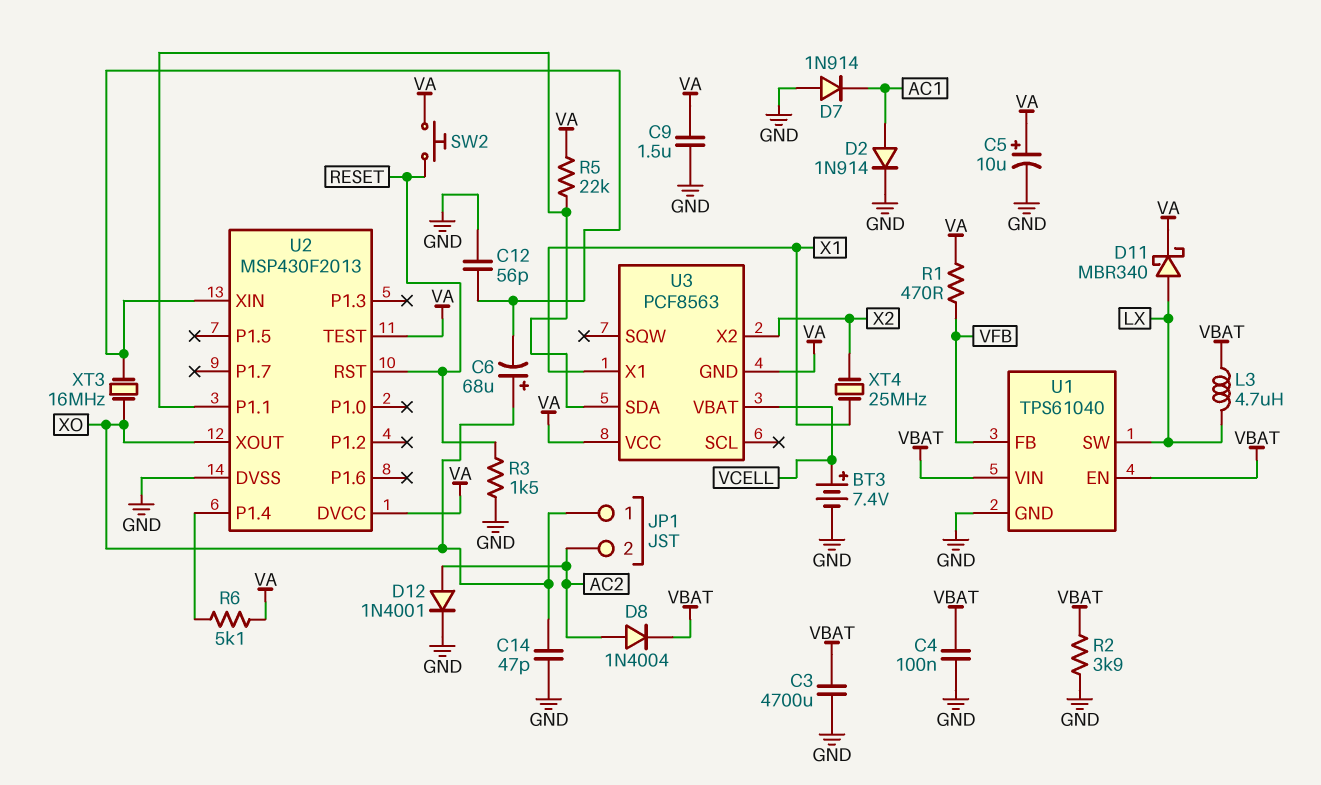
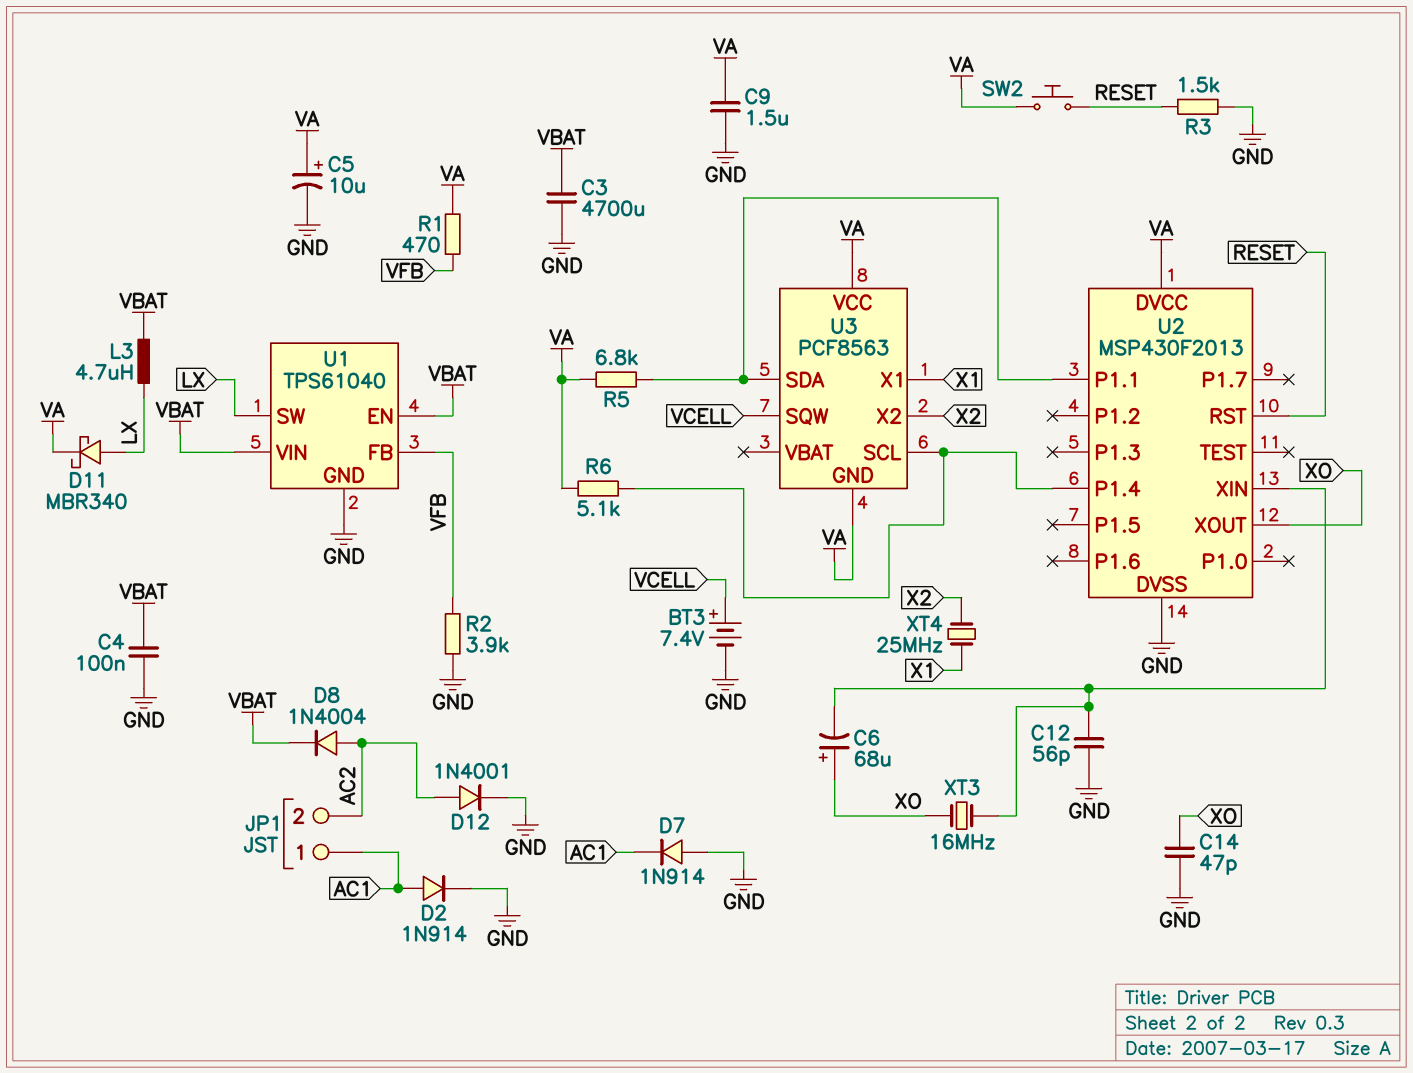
JP1 pin 1: XO -> AC1
R2: 3.9k (GND, VBAT) -> 3.9k (GND, VFB)
R5: 22k (U2/P1.1, VA) -> 6.8k (U2/P1.1, VA)
U2 pin TEST: VA -> none
U3 pin SCL: none -> U2/P1.4
U3 pin SQW: none -> VCELL
U3 pin VBAT: VCELL -> none

